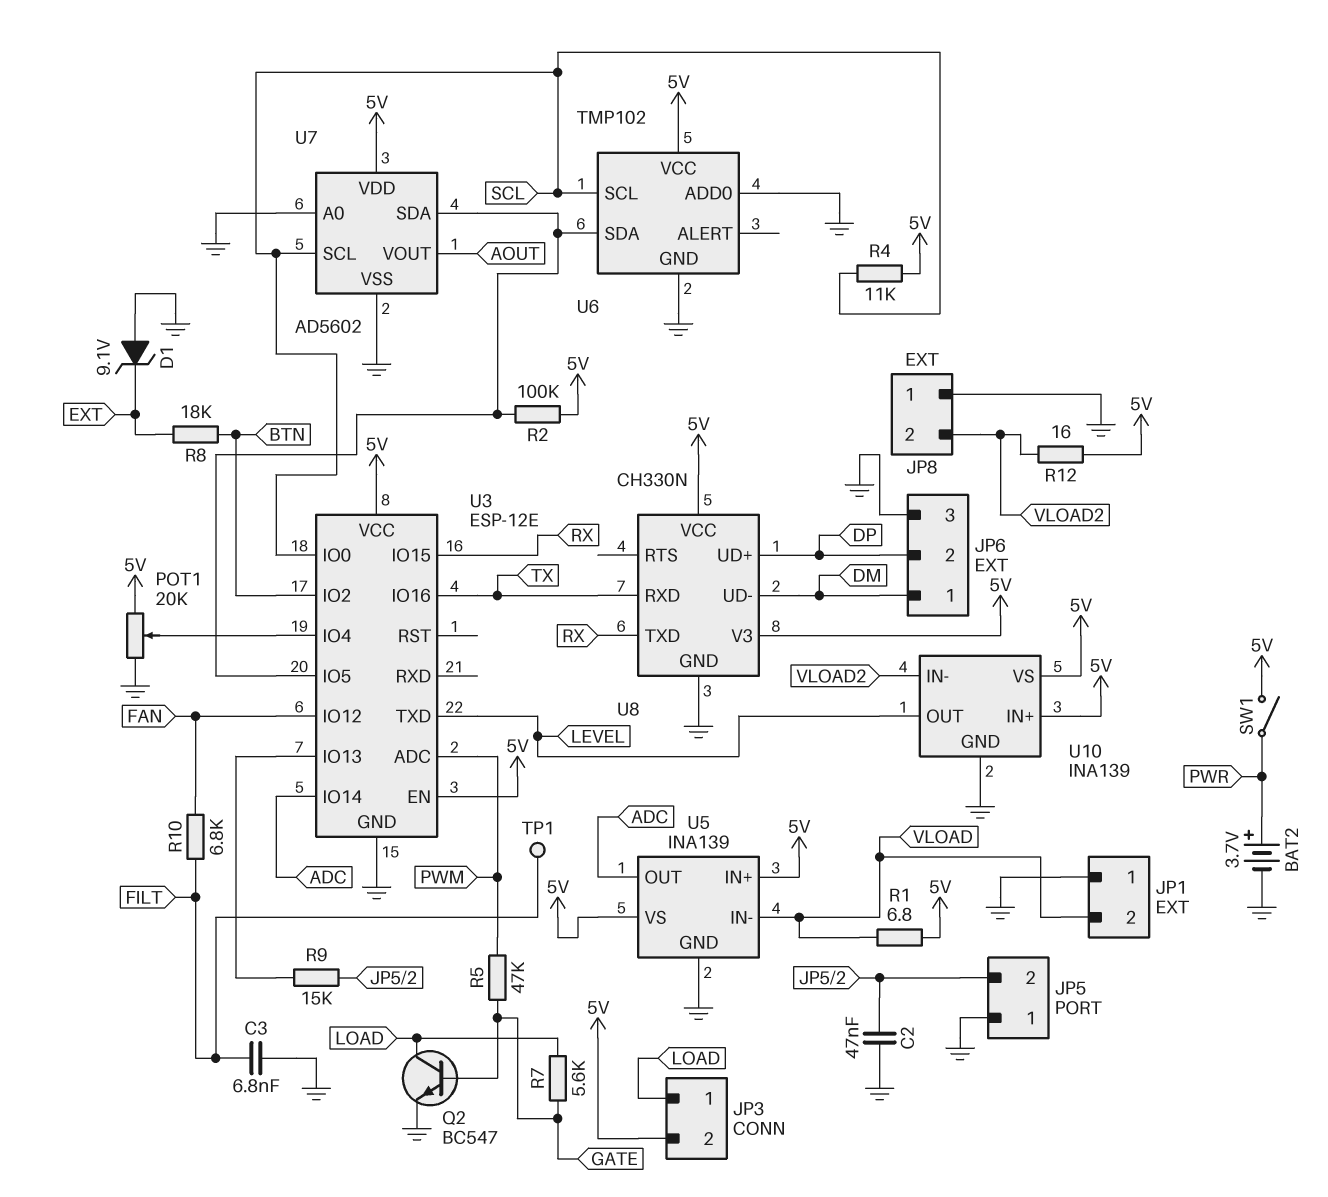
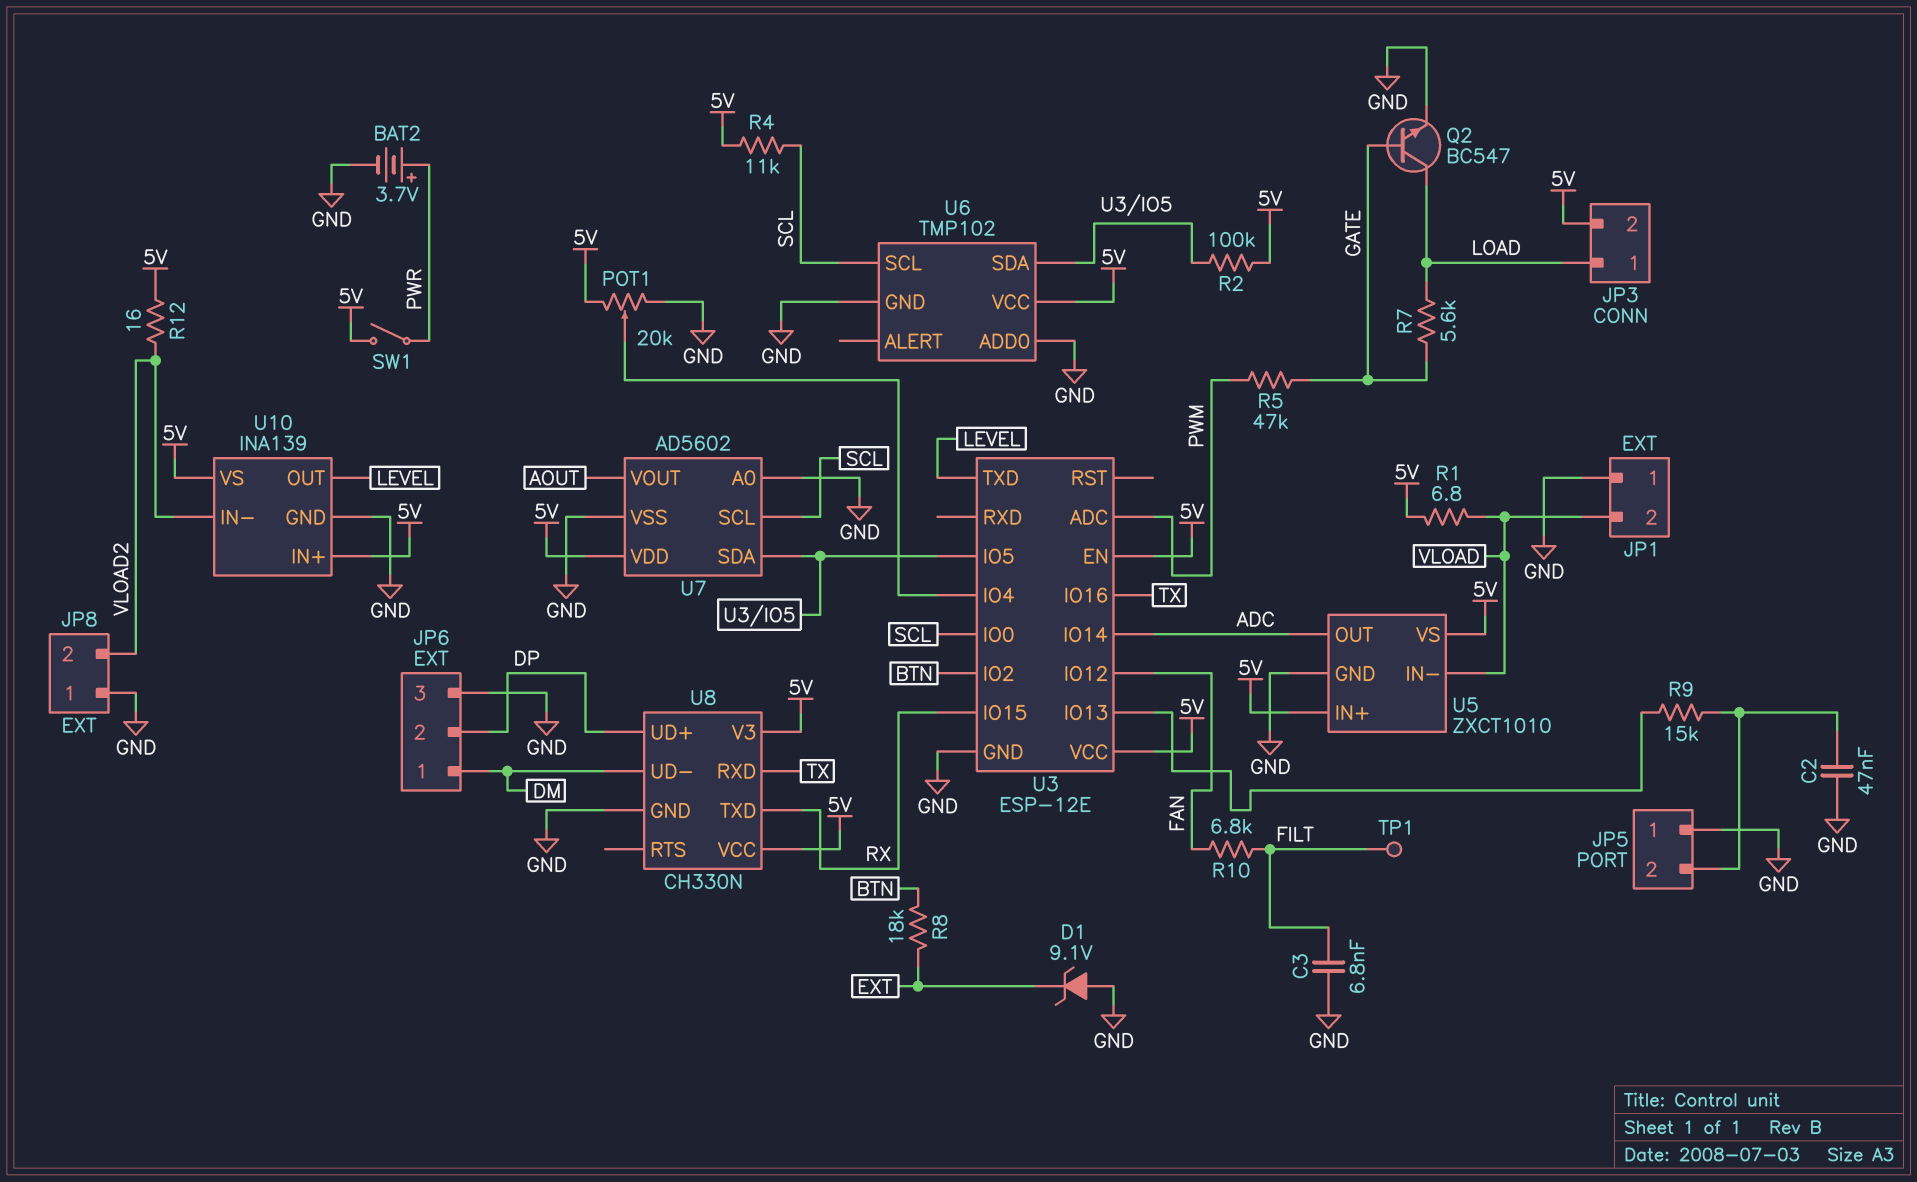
U5: INA139 -> ZXCT1010

